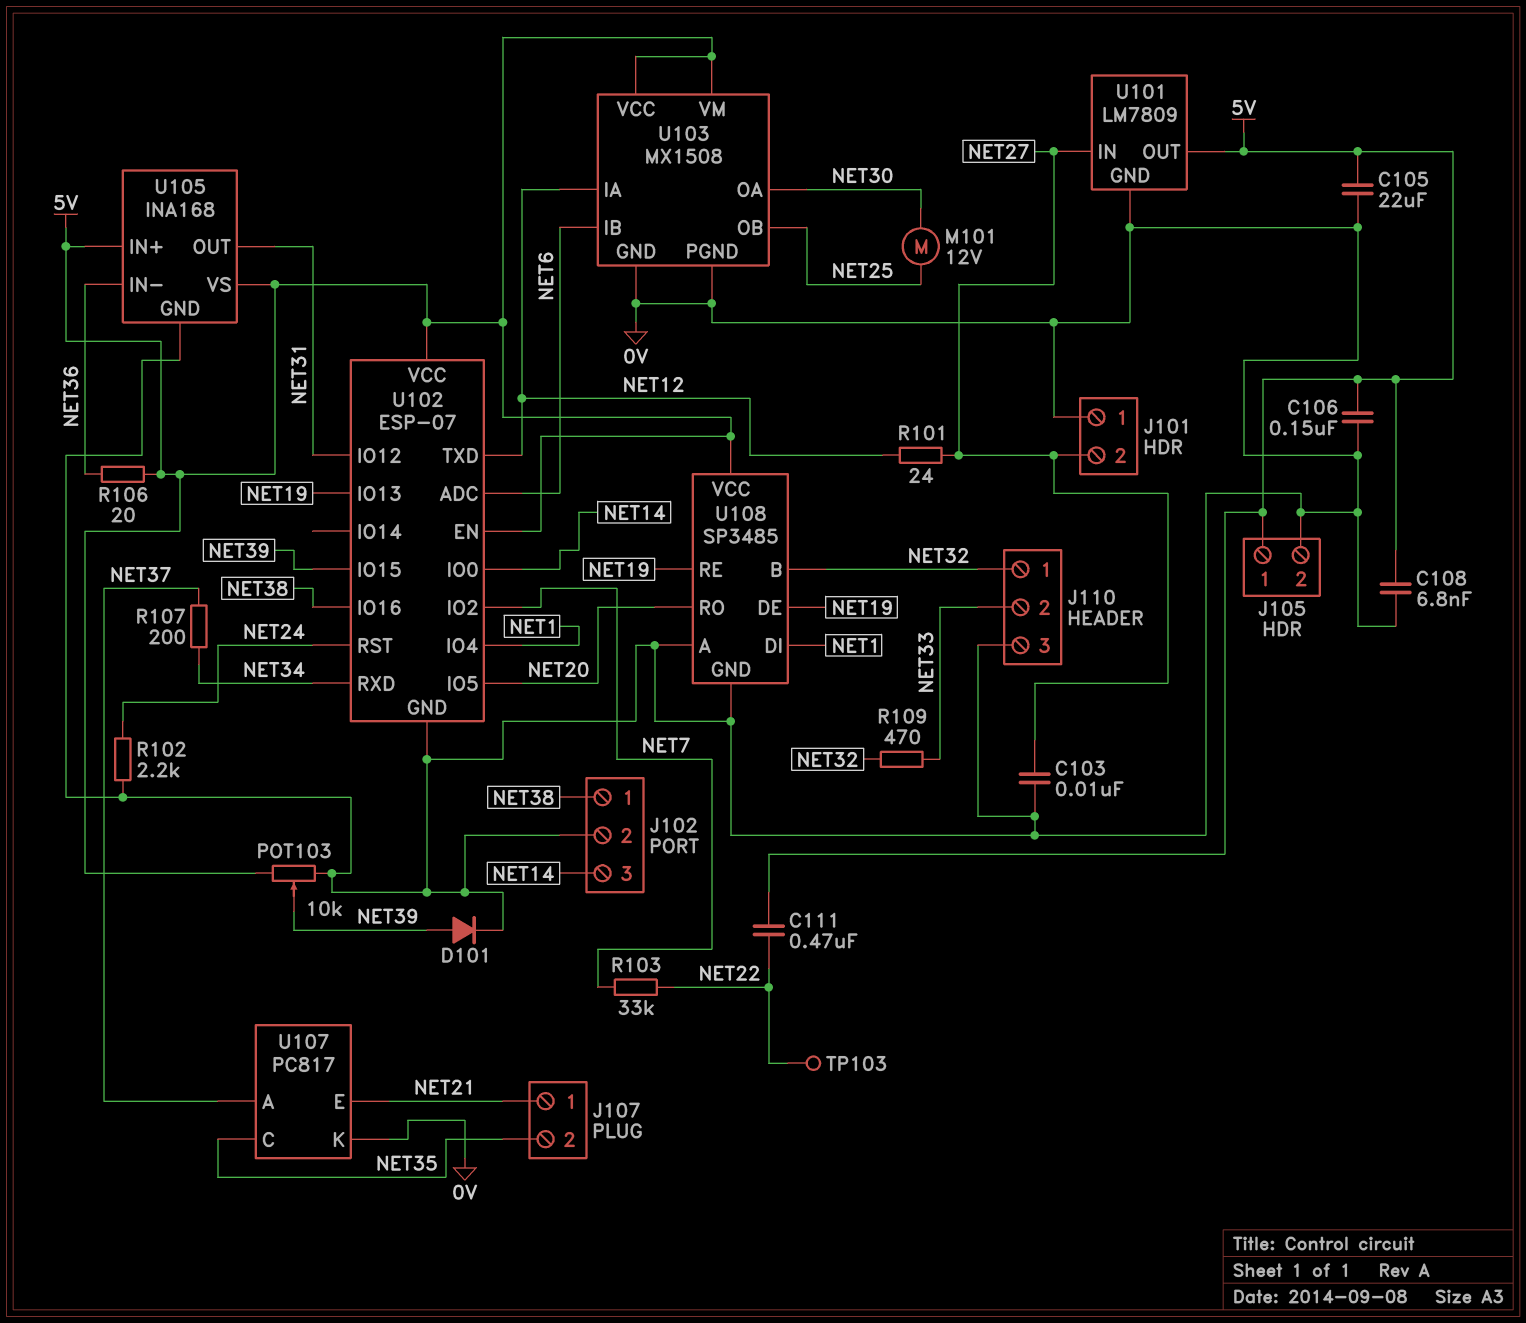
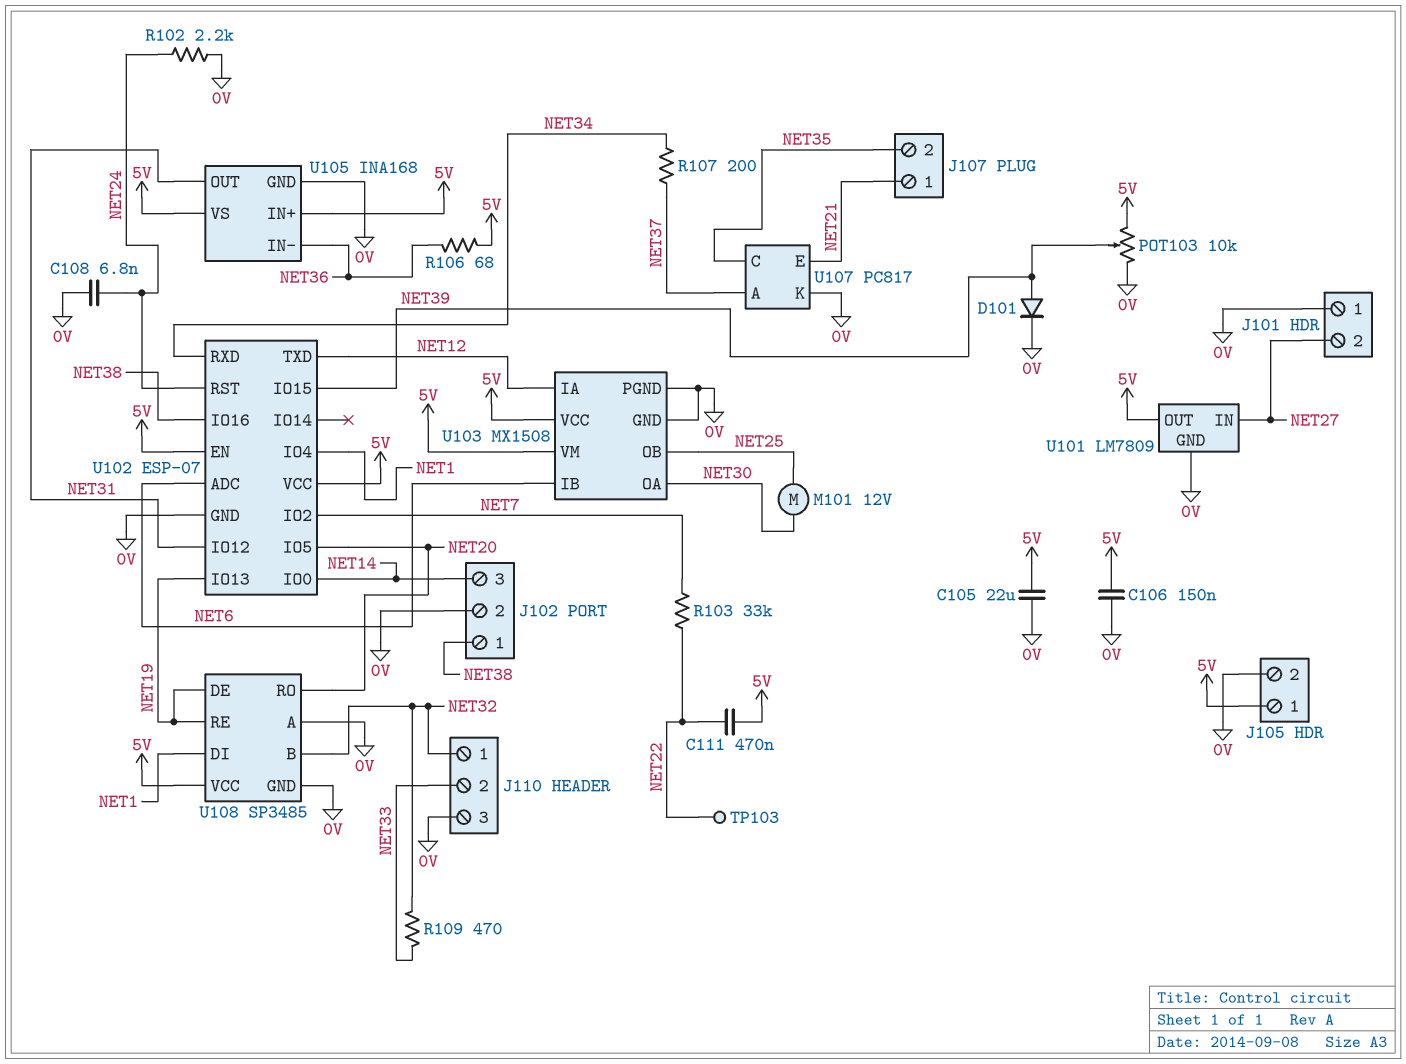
C103: 10nF (0V, NET27) -> none
C108: 6.8nF (0V, 5V) -> 6.8nF (0V, NET24)
R101: 24 (NET12, NET27) -> none
R106: 20 (5V, NET36) -> 68 (5V, NET36)

